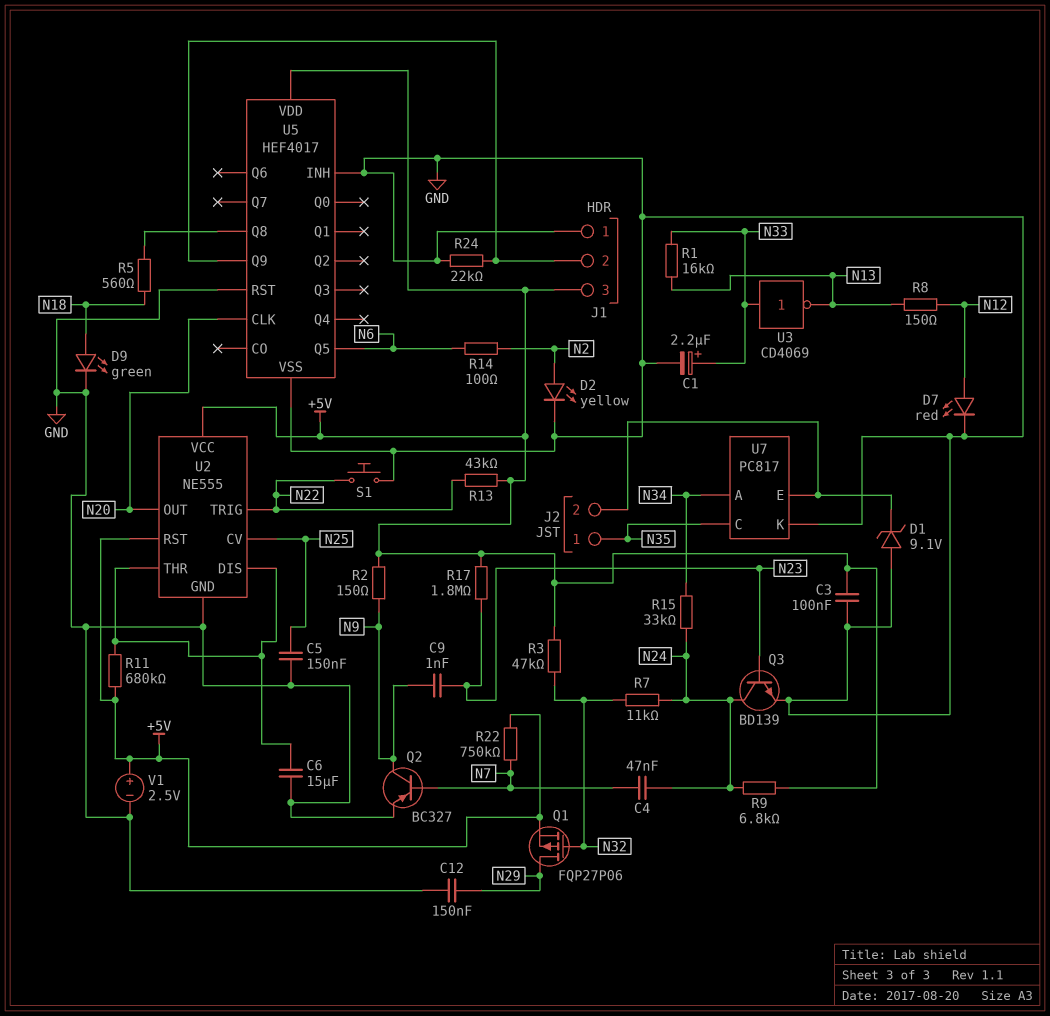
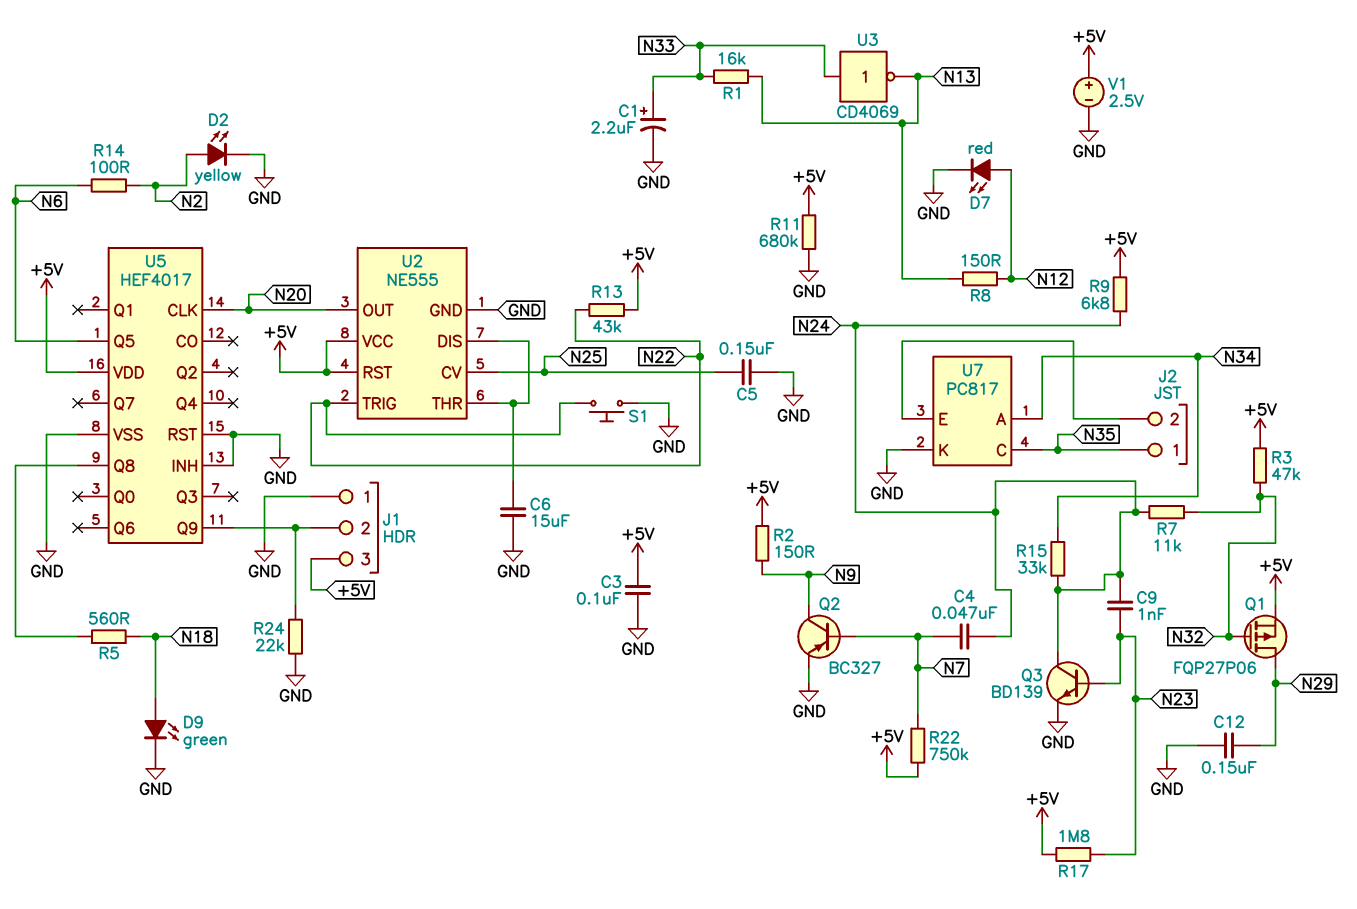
C9: 1nF (N9, N23) -> 1nF (N23, N24)
D1: zener 9.1V (A GND, K J2/2) -> none
R11: 680k (+5V, U2/DIS) -> 680k (+5V, GND)

